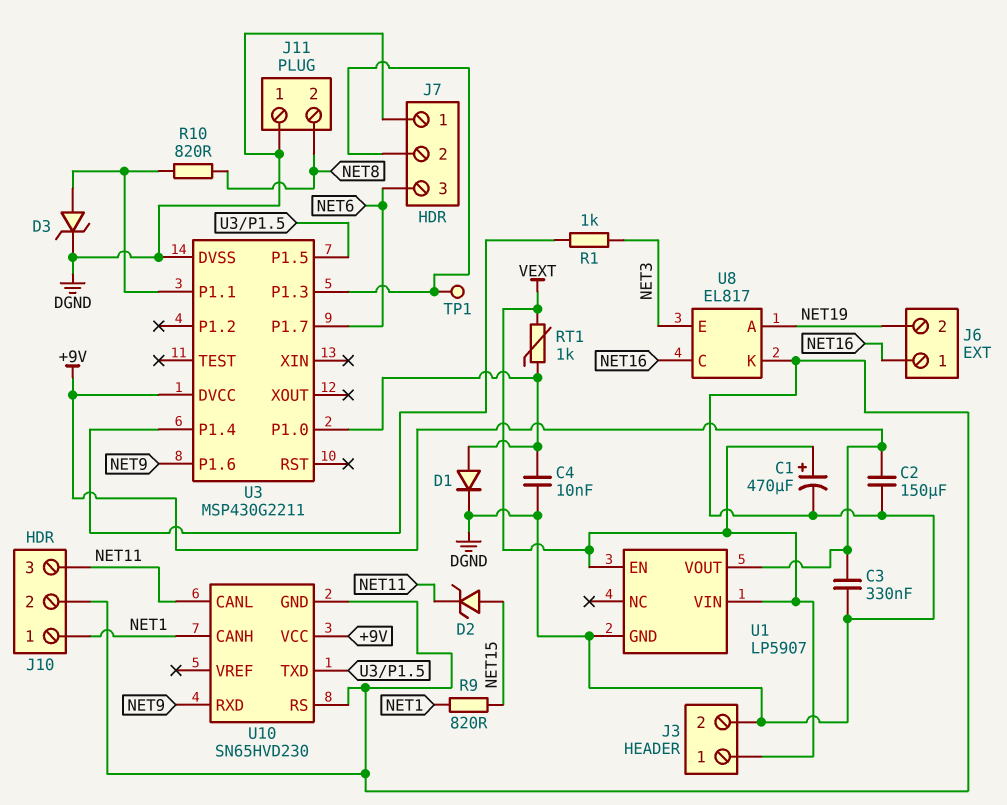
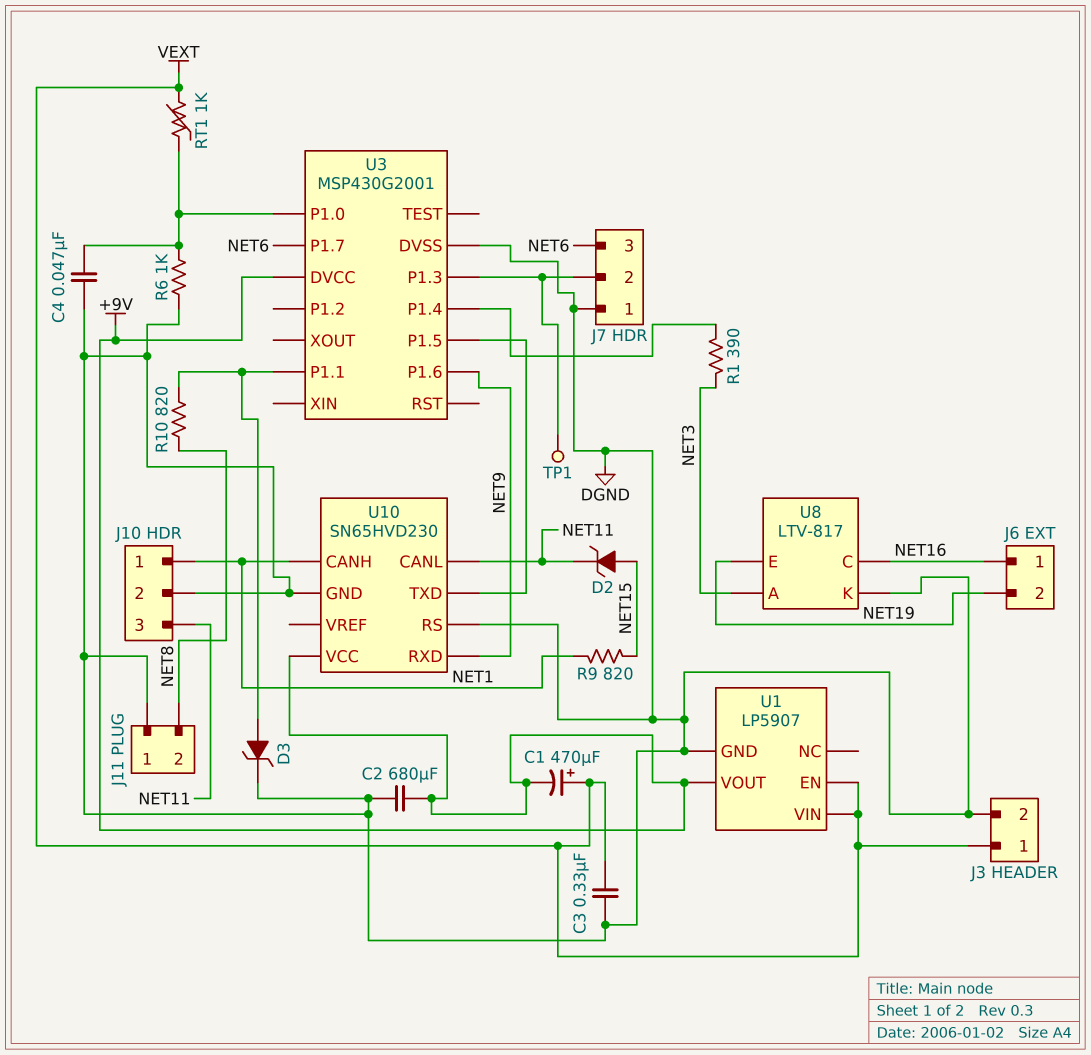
C1: 470uF (plus VEXT, minus DGND) -> 470uF (plus VEXT, minus +9V)
C2: 150uF (+9V, DGND) -> 680uF (+9V, DGND)
C3: 330nF (+9V, DGND) -> 330nF (DGND, VEXT)
C4: 10nF (DGND, U3/P1.0) -> 47nF (DGND, U3/P1.0)
D1: diode (A U3/P1.0, K DGND) -> none
R1: 1k (NET3, U3/P1.4) -> 390 (NET3, U3/P1.4)
R6: none -> 1k (DGND, U3/P1.0)
U3: MSP430G2211 -> MSP430G2001
U8: EL817 -> LTV-817
U8 pin A: NET19 -> NET3
U8 pin E: NET3 -> NET19

